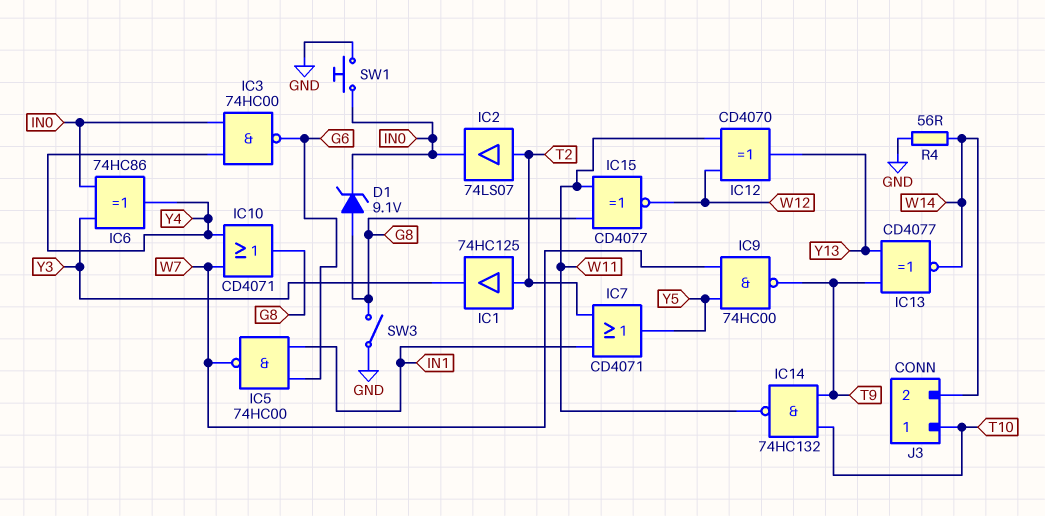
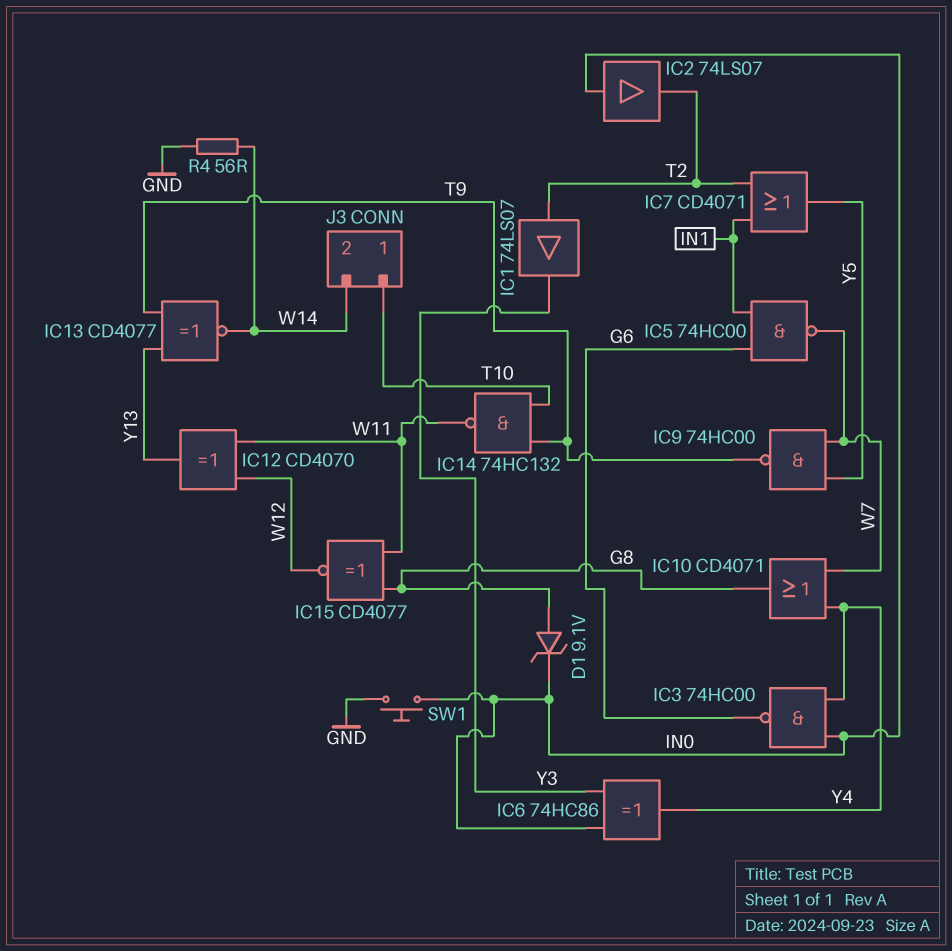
IC1: buffer 74HC125 (in T2, out Y3) -> buffer 74LS07 (in T2, out Y3)
IC2: buffer 74LS07 (in T2, out IN0) -> buffer 74LS07 (in IN0, out T2)
SW3: switch (G8, GND) -> none

